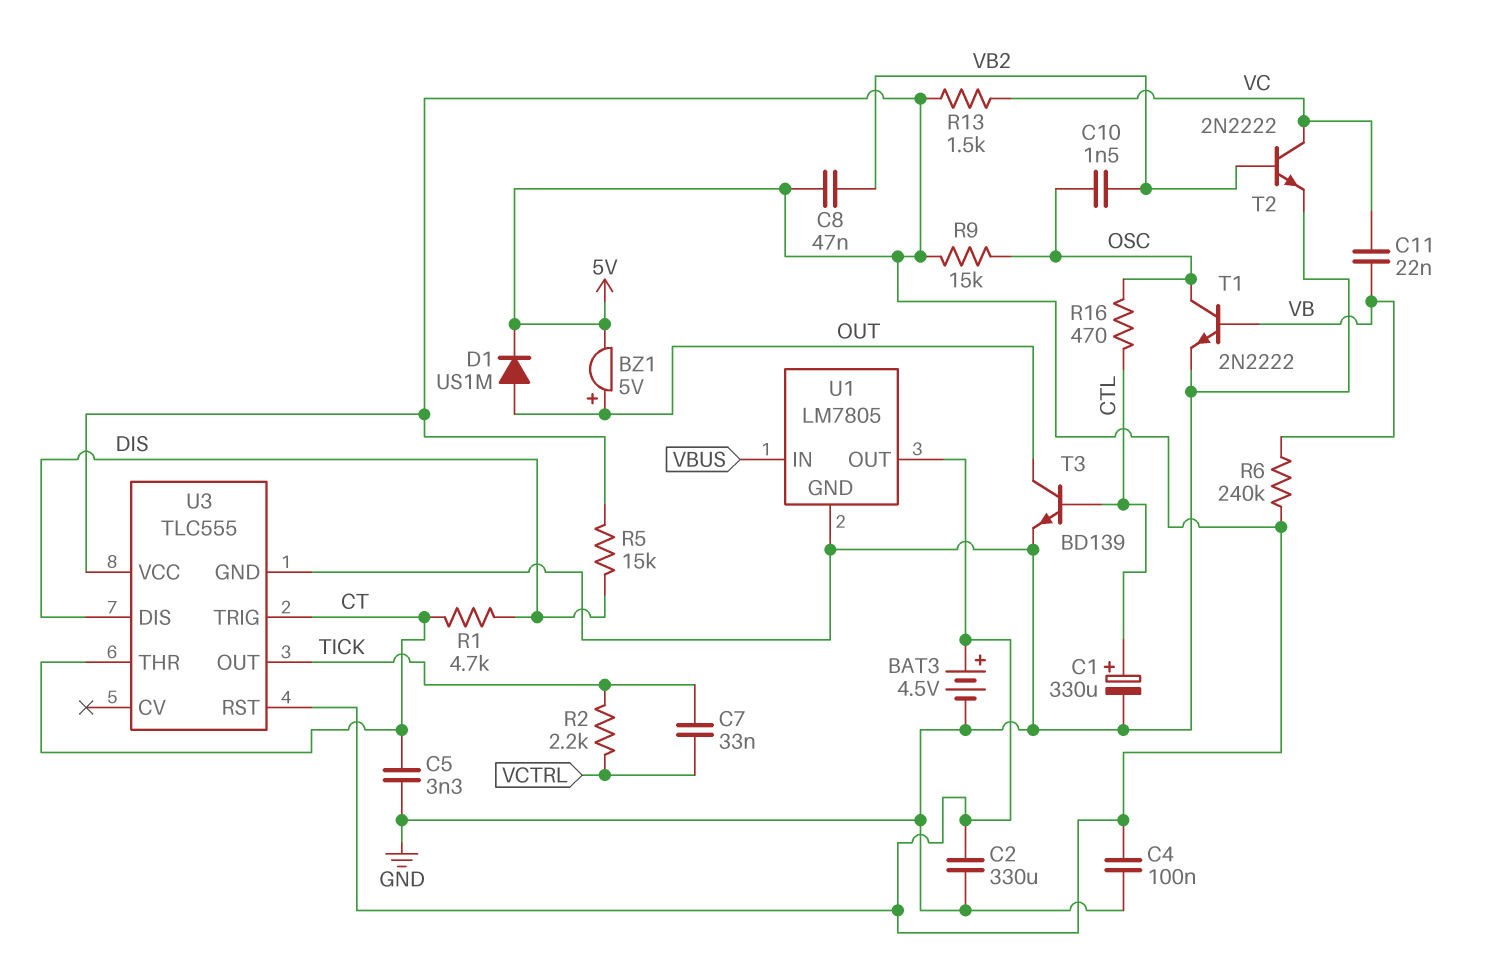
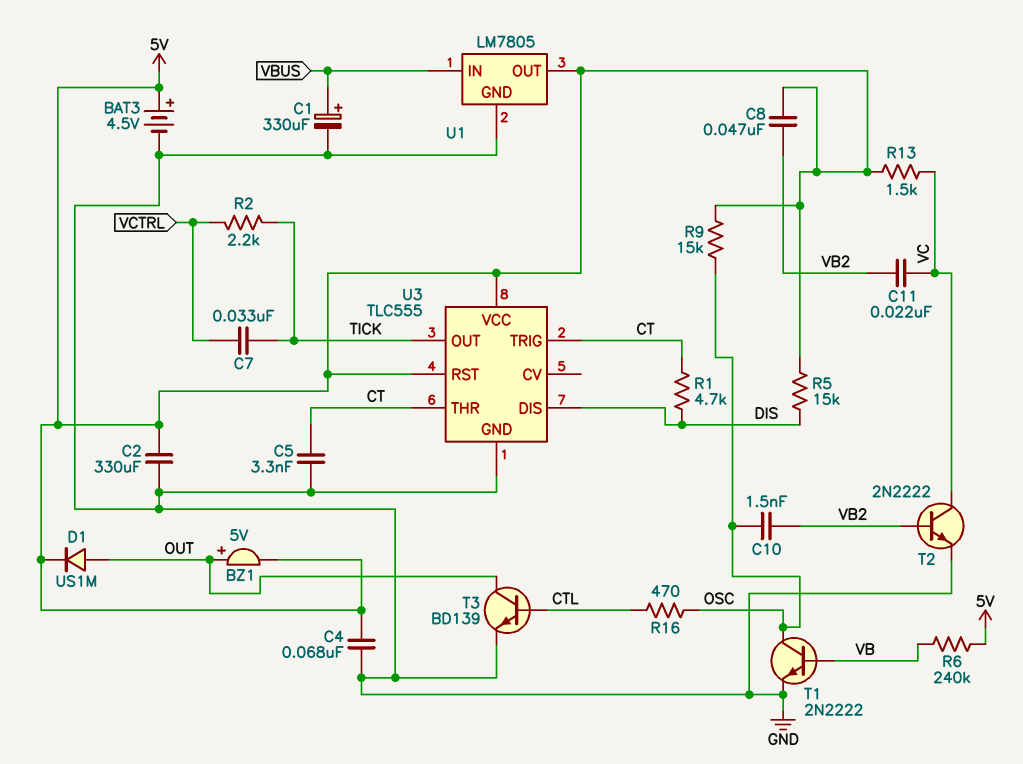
C1: 330uF (plus CTL, minus GND) -> 330uF (plus VBUS, minus GND)
C4: 100nF (5V, GND) -> 68nF (5V, GND)
C11: 22nF (VB, VC) -> 22nF (VB2, VC)

